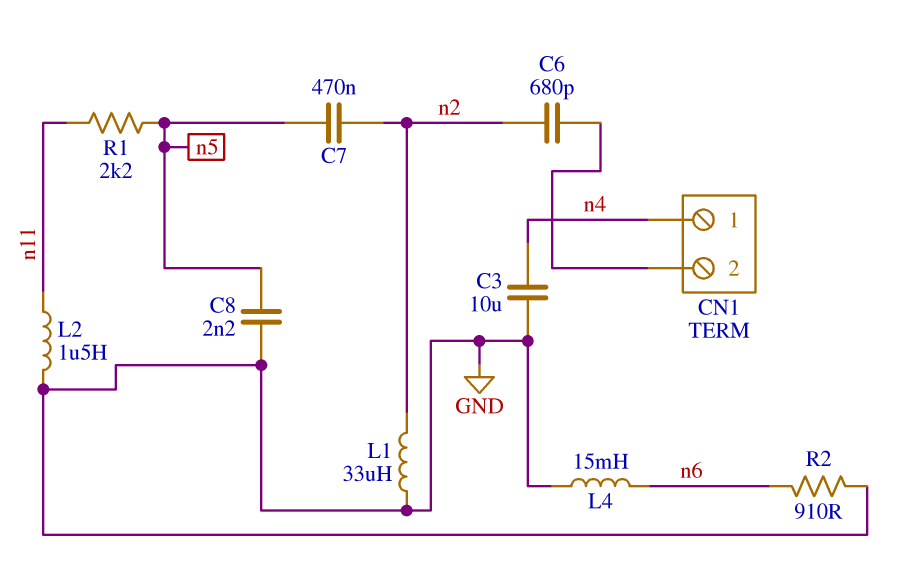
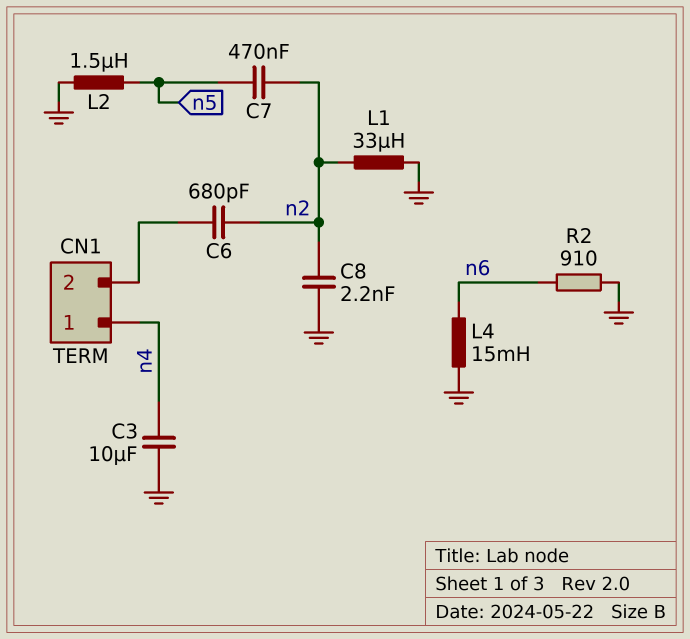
C8: 2.2nF (GND, n5) -> 2.2nF (GND, n2)
L2: 1.5uH (GND, n11) -> 1.5uH (GND, n5)
R1: 2.2k (n5, n11) -> none

